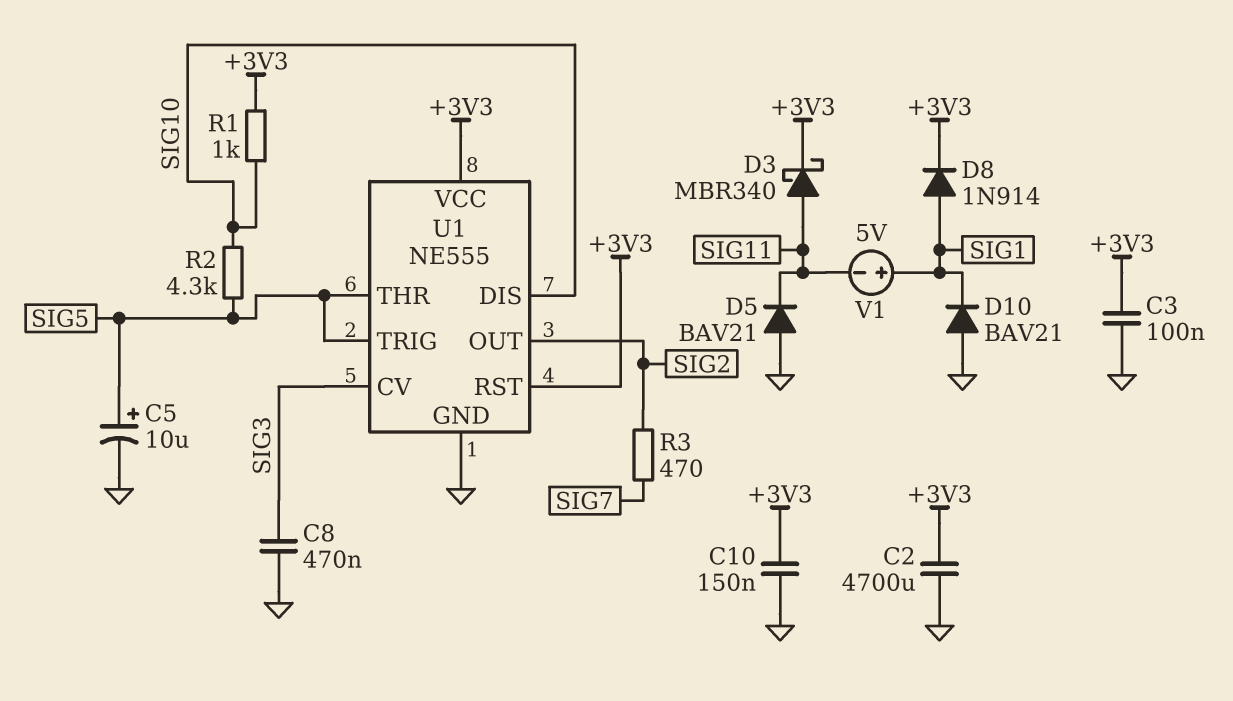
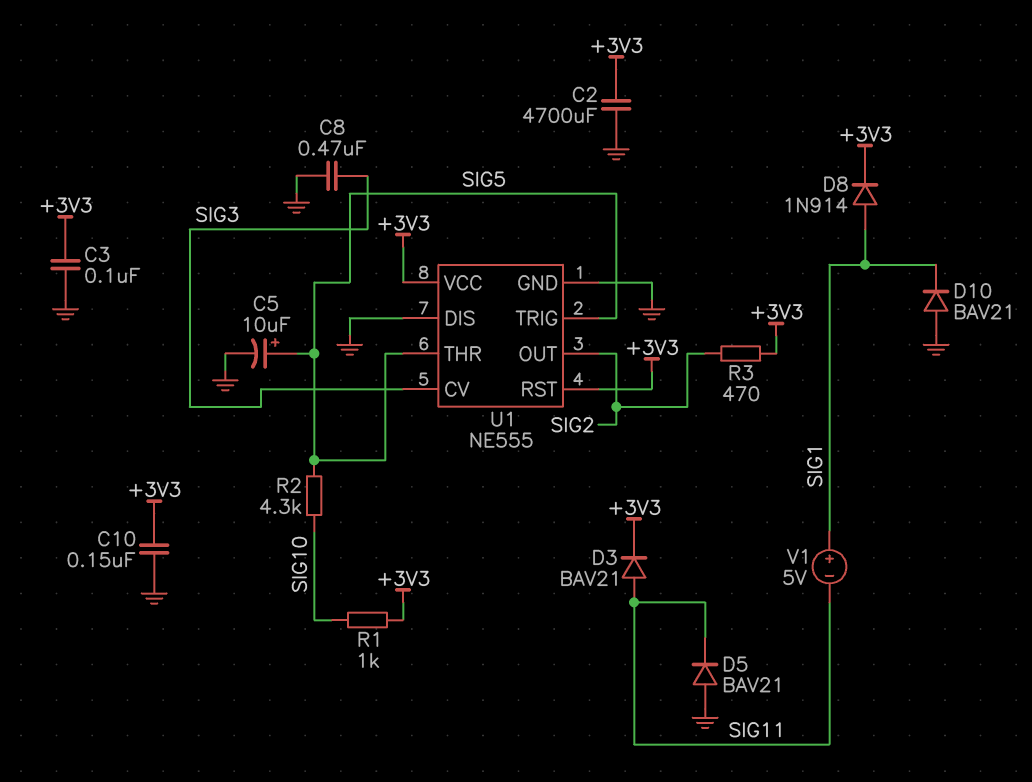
D3: schottky MBR340 (A SIG11, K +3V3) -> diode BAV21 (A SIG11, K +3V3)
R3: 470 (SIG2, SIG7) -> 470 (+3V3, SIG2)
U1 pin DIS: SIG10 -> GND

